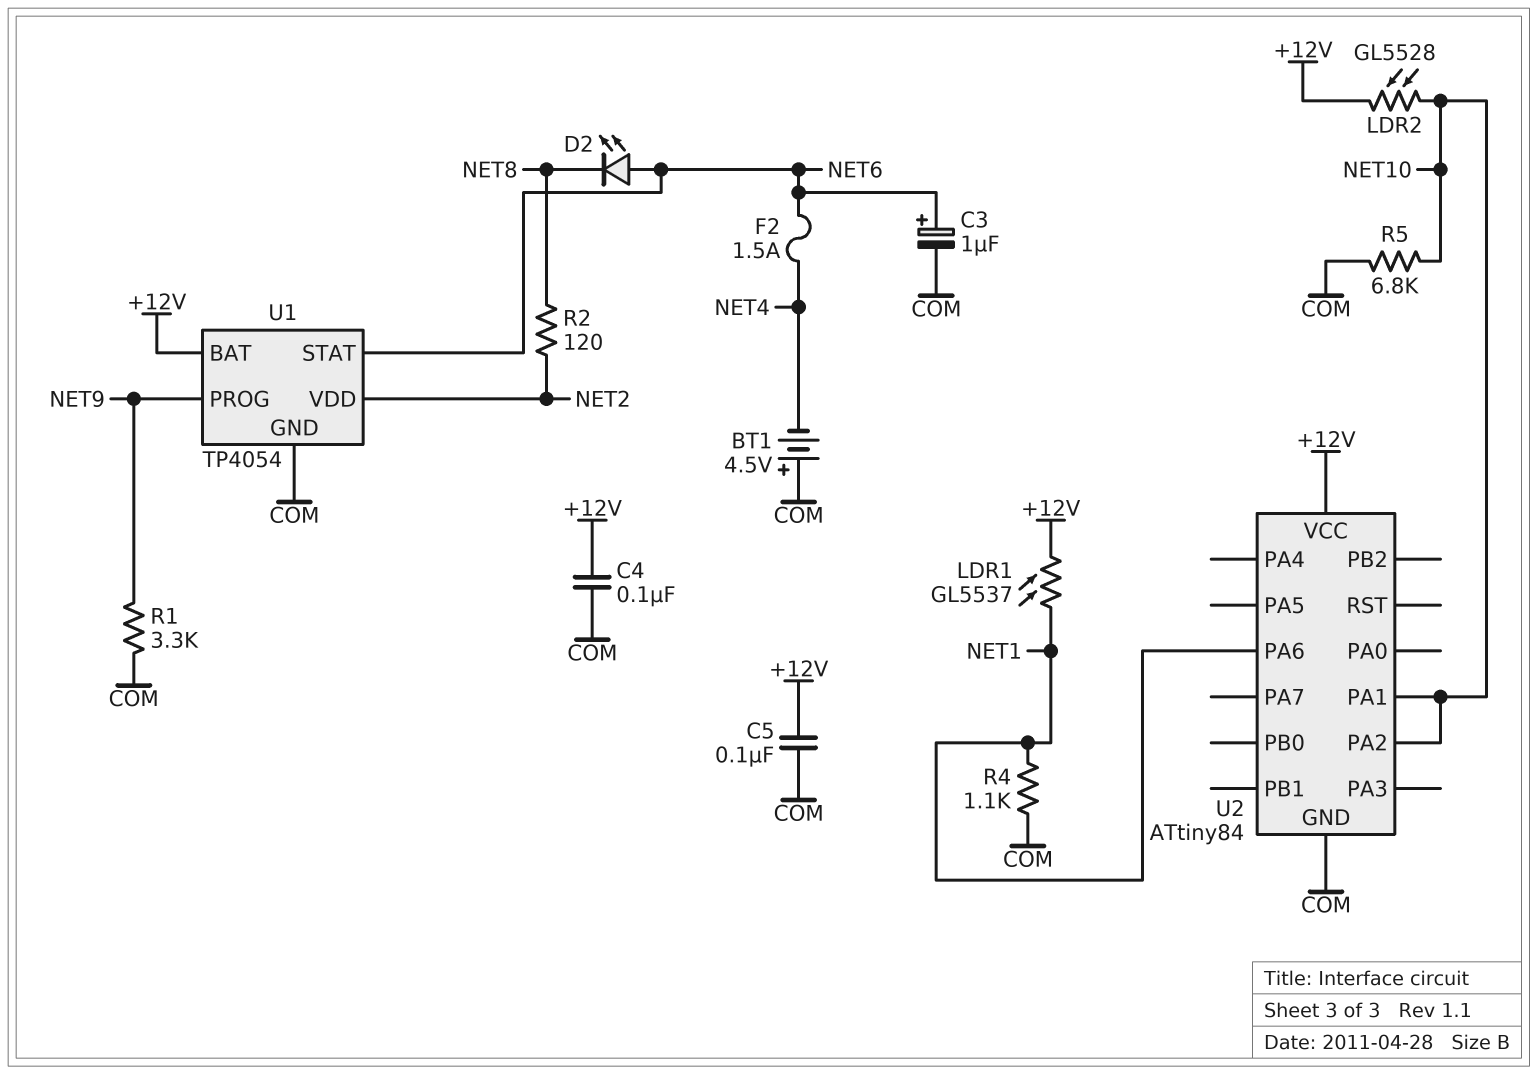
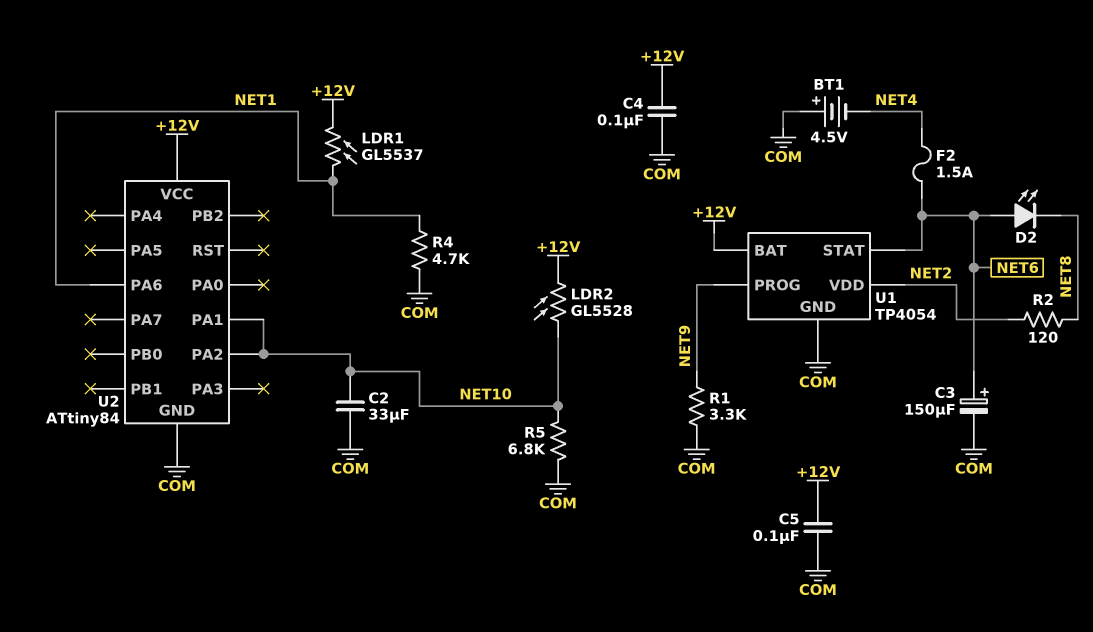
C2: none -> 33uF (COM, NET10)
C3: 1uF (plus NET6, minus COM) -> 150uF (plus NET6, minus COM)
R4: 1.1k (COM, NET1) -> 4.7k (COM, NET1)

